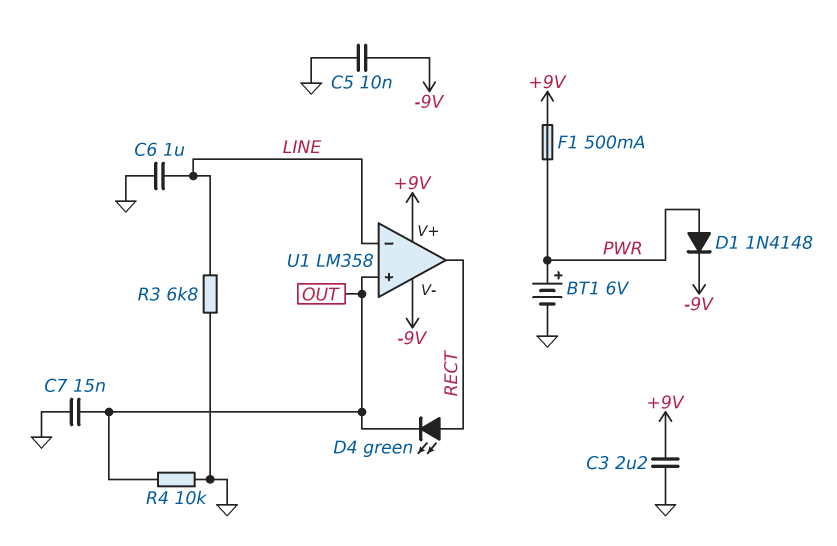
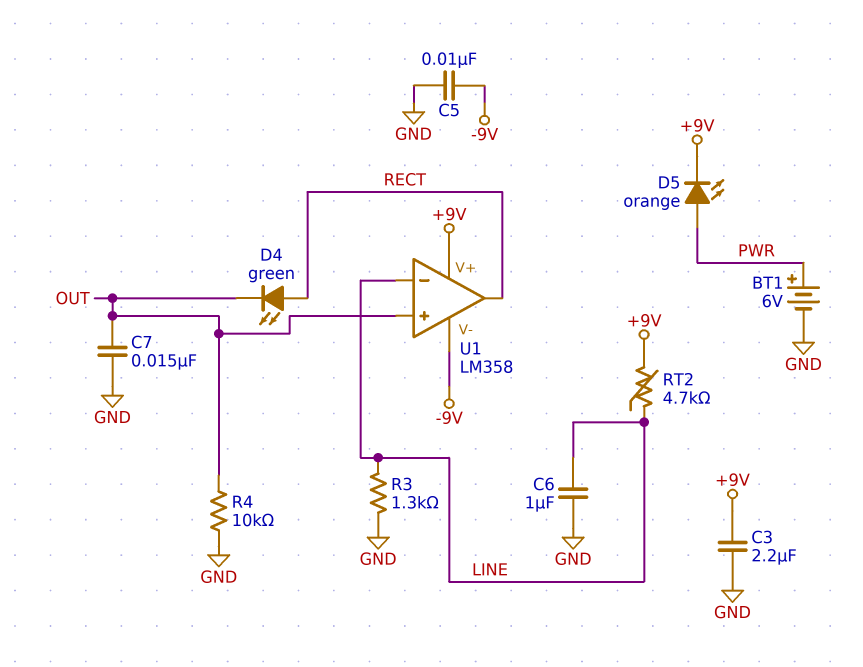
D1: diode 1N4148 (A PWR, K -9V) -> none
D5: none -> LED orange (A PWR, K +9V)
F1: 500mA (+9V, PWR) -> none
R3: 6.8k (GND, LINE) -> 1.3k (GND, LINE)
RT2: none -> 4.7k (+9V, LINE)

